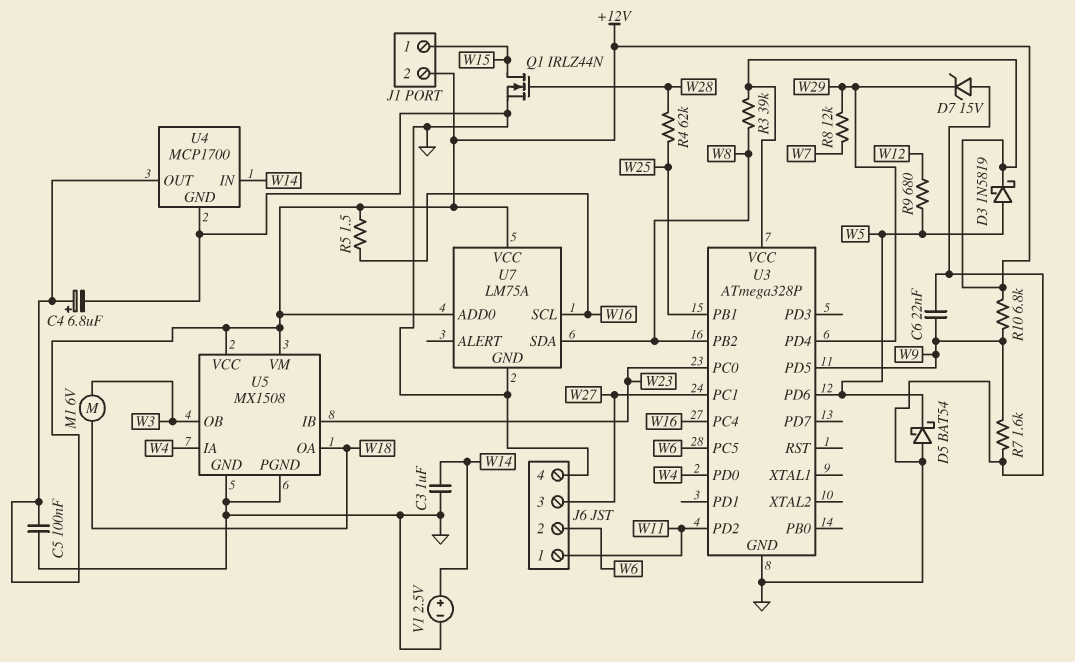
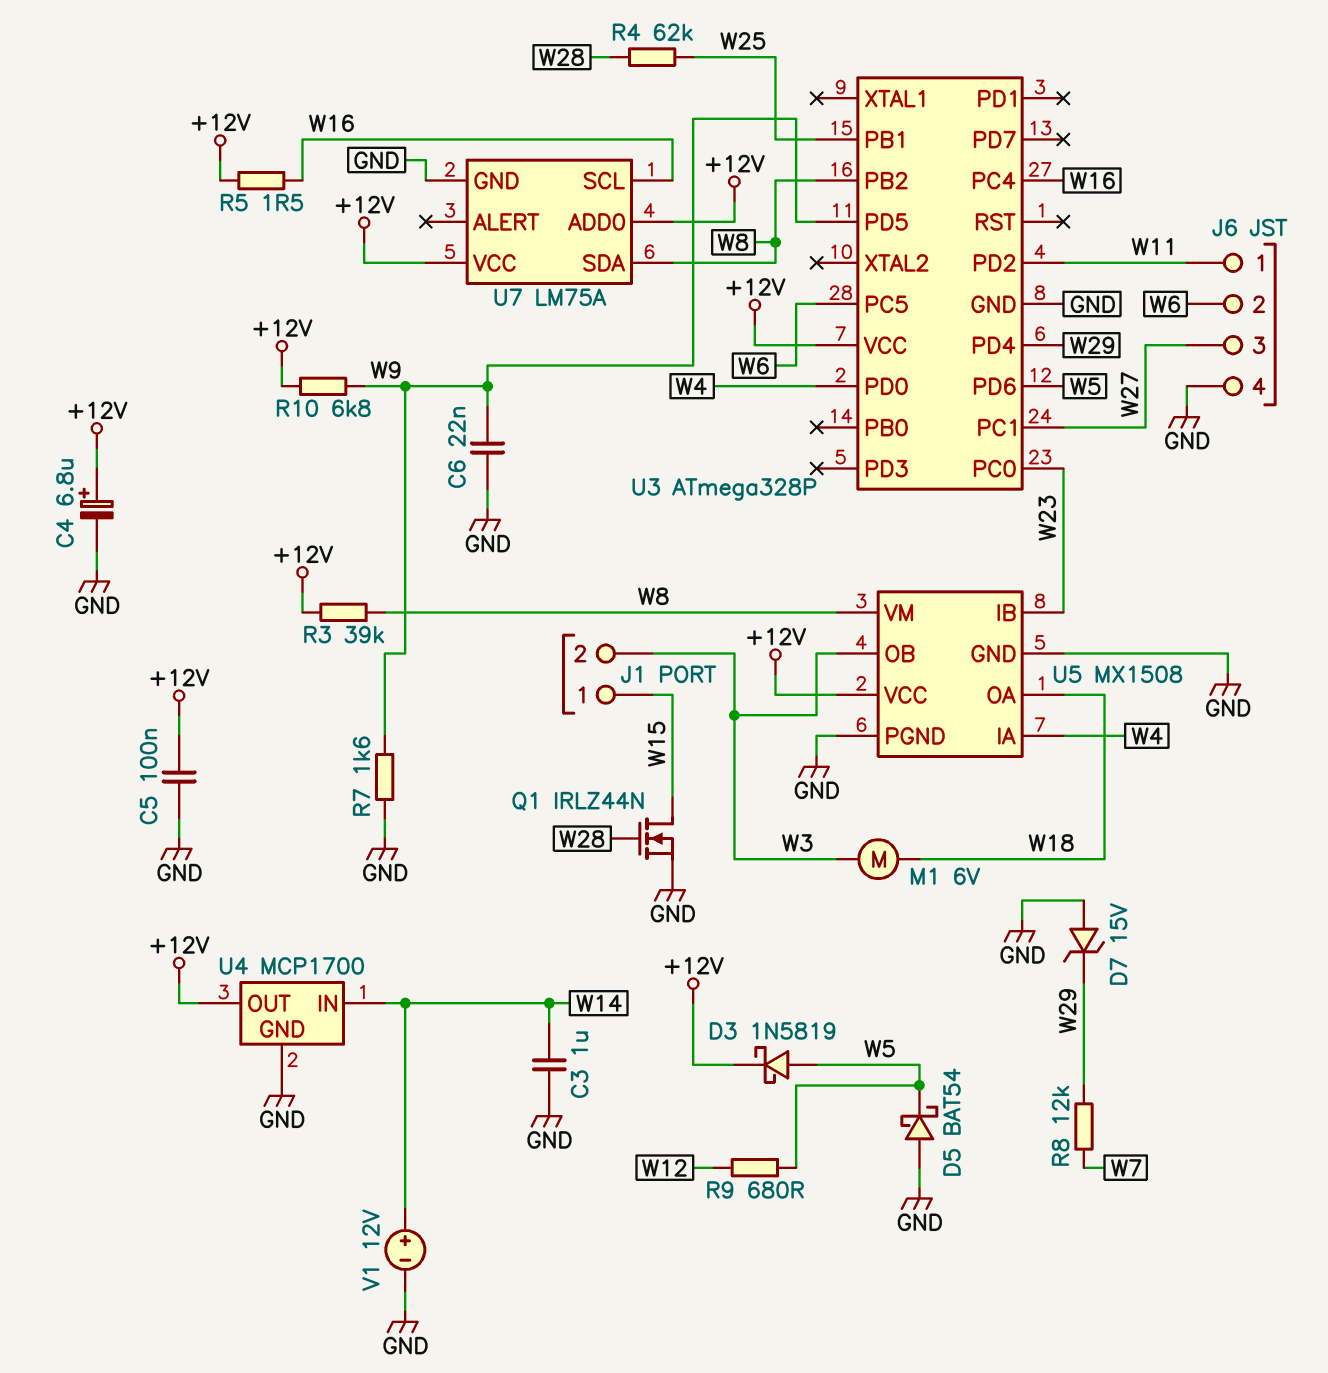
J1 pin 2: +12V -> W3
U5 pin VM: +12V -> W8
V1: 2.5V (plus W14, minus GND) -> 12V (plus W14, minus GND)

